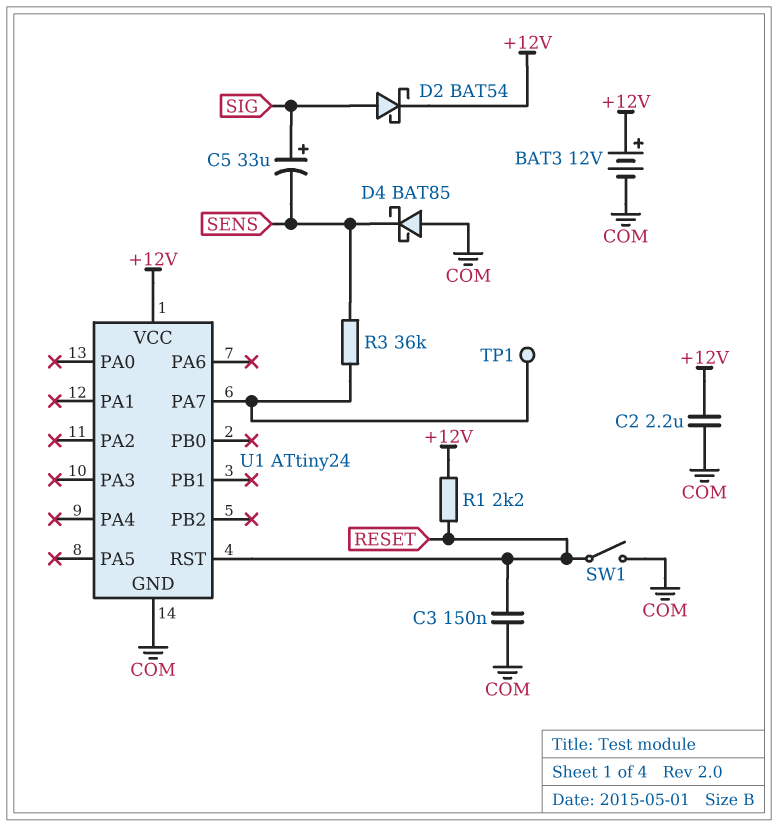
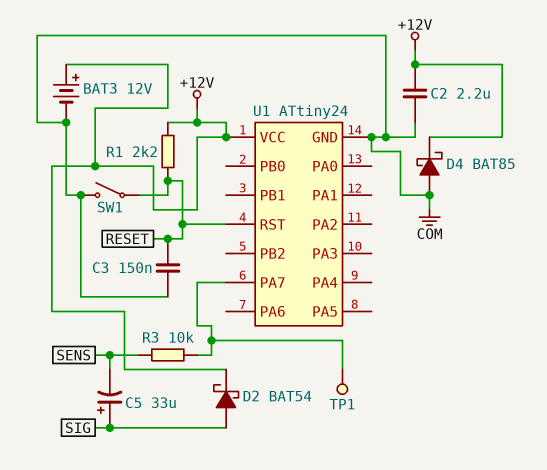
D4: schottky BAT85 (A COM, K SENS) -> schottky BAT85 (A COM, K +12V)
R3: 36k (SENS, U1/PA7) -> 10k (SENS, U1/PA7)

